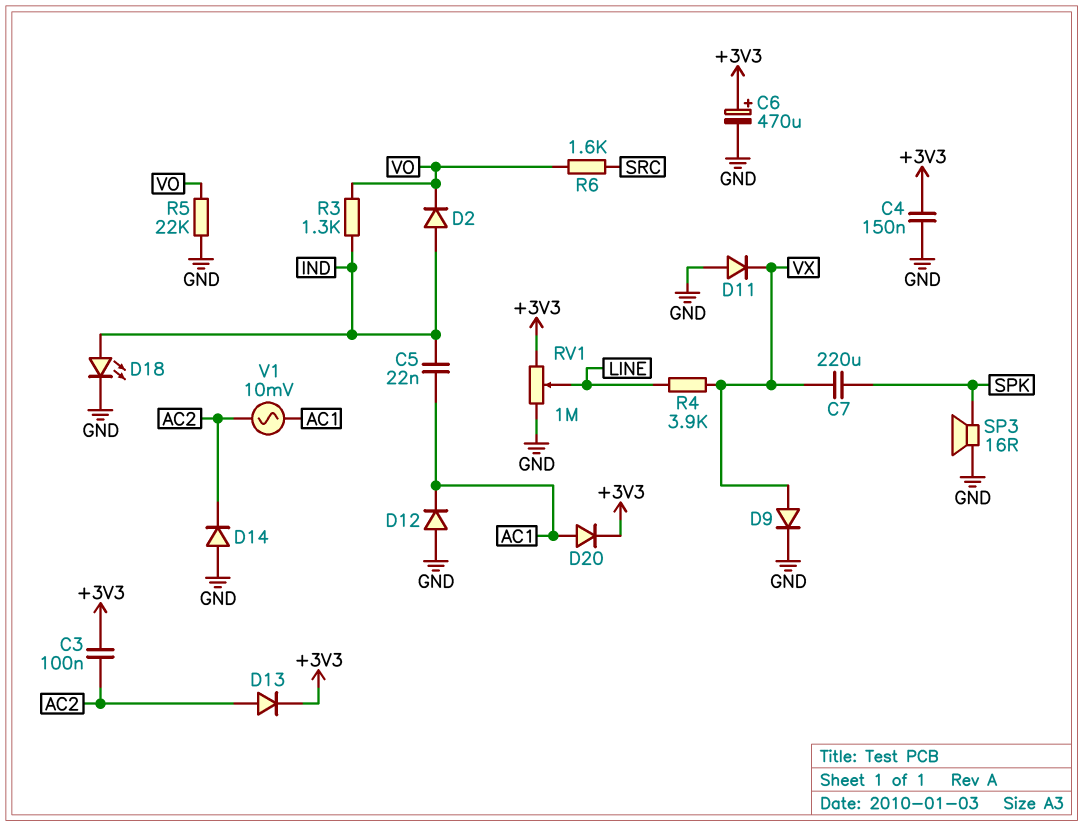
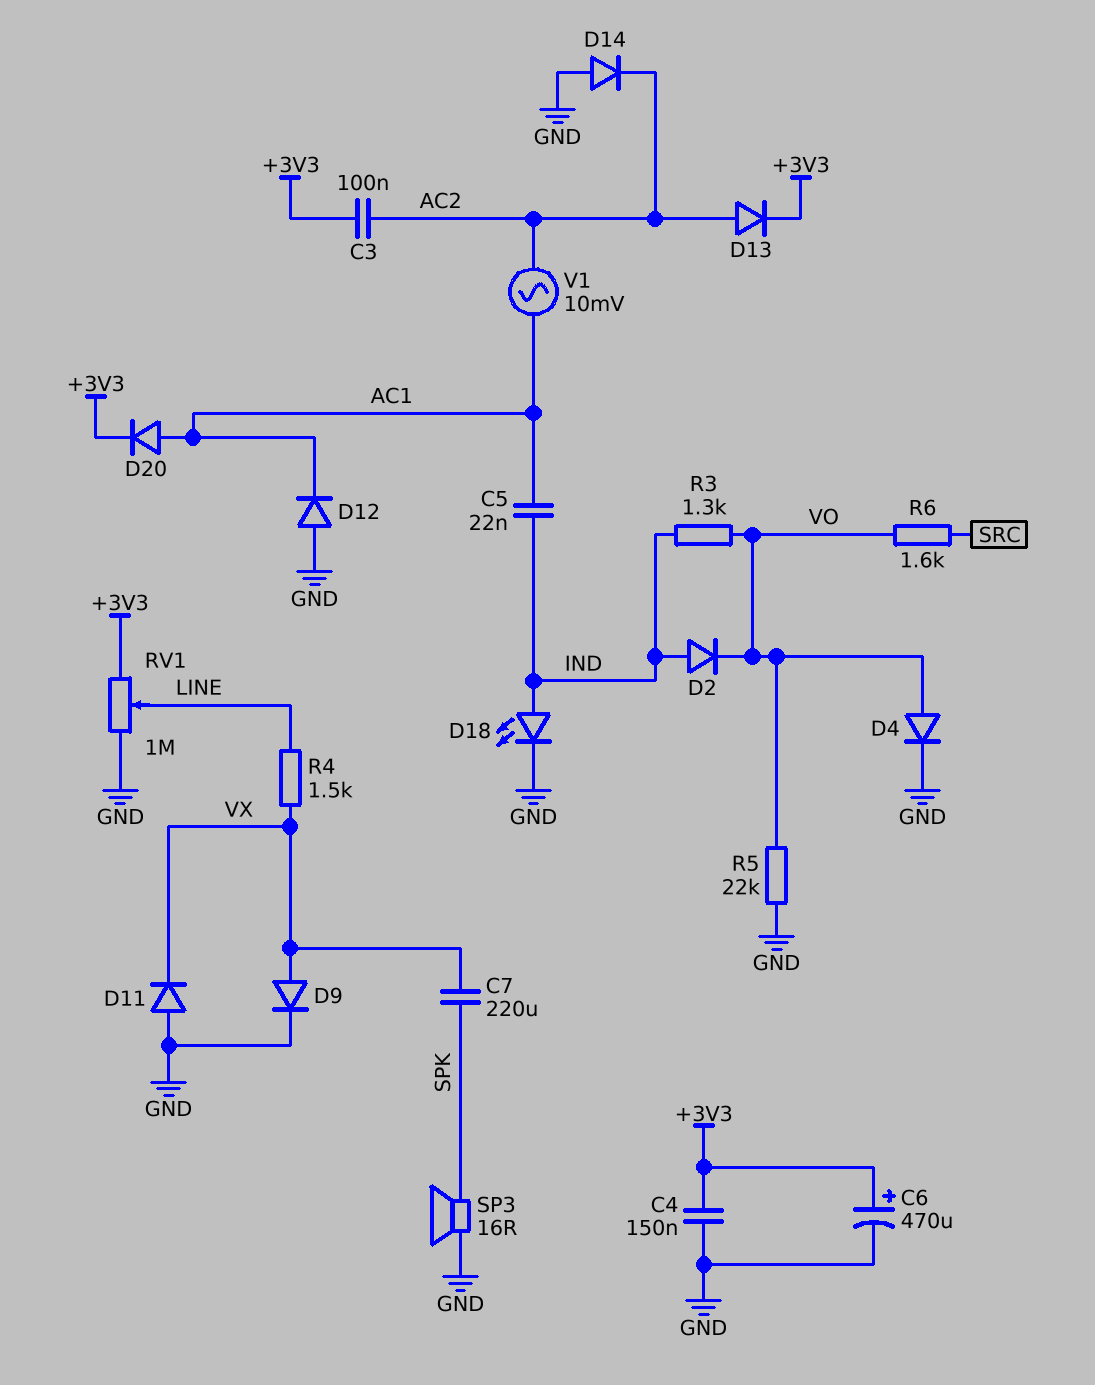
D4: none -> diode (A VO, K GND)
R4: 3.9k (LINE, VX) -> 1.5k (LINE, VX)

